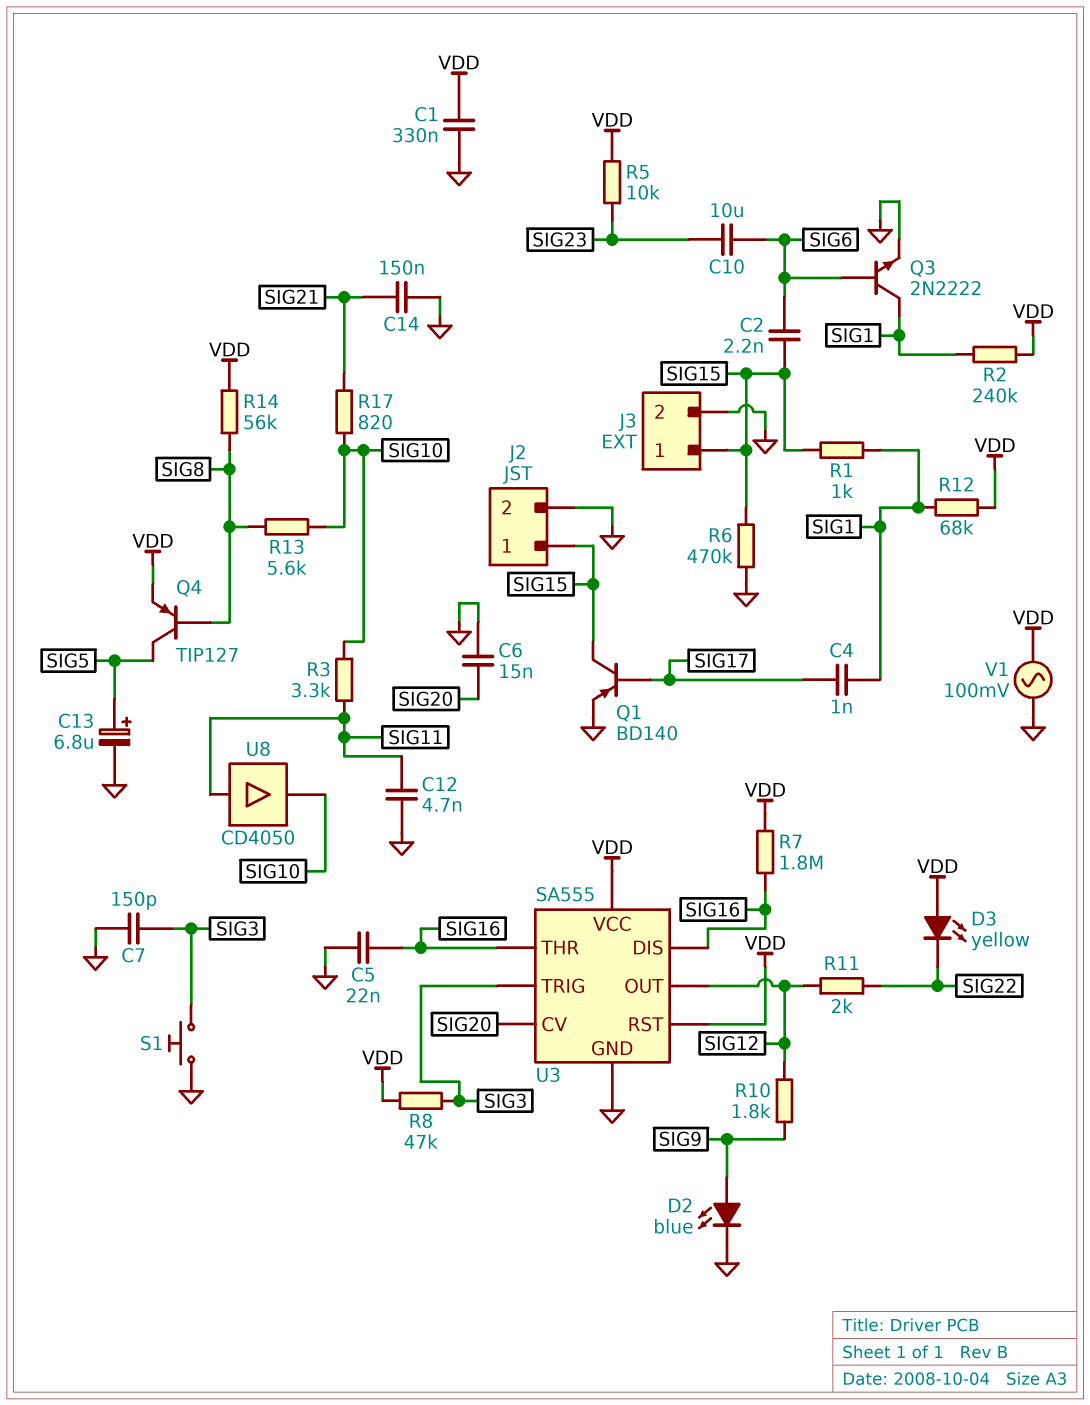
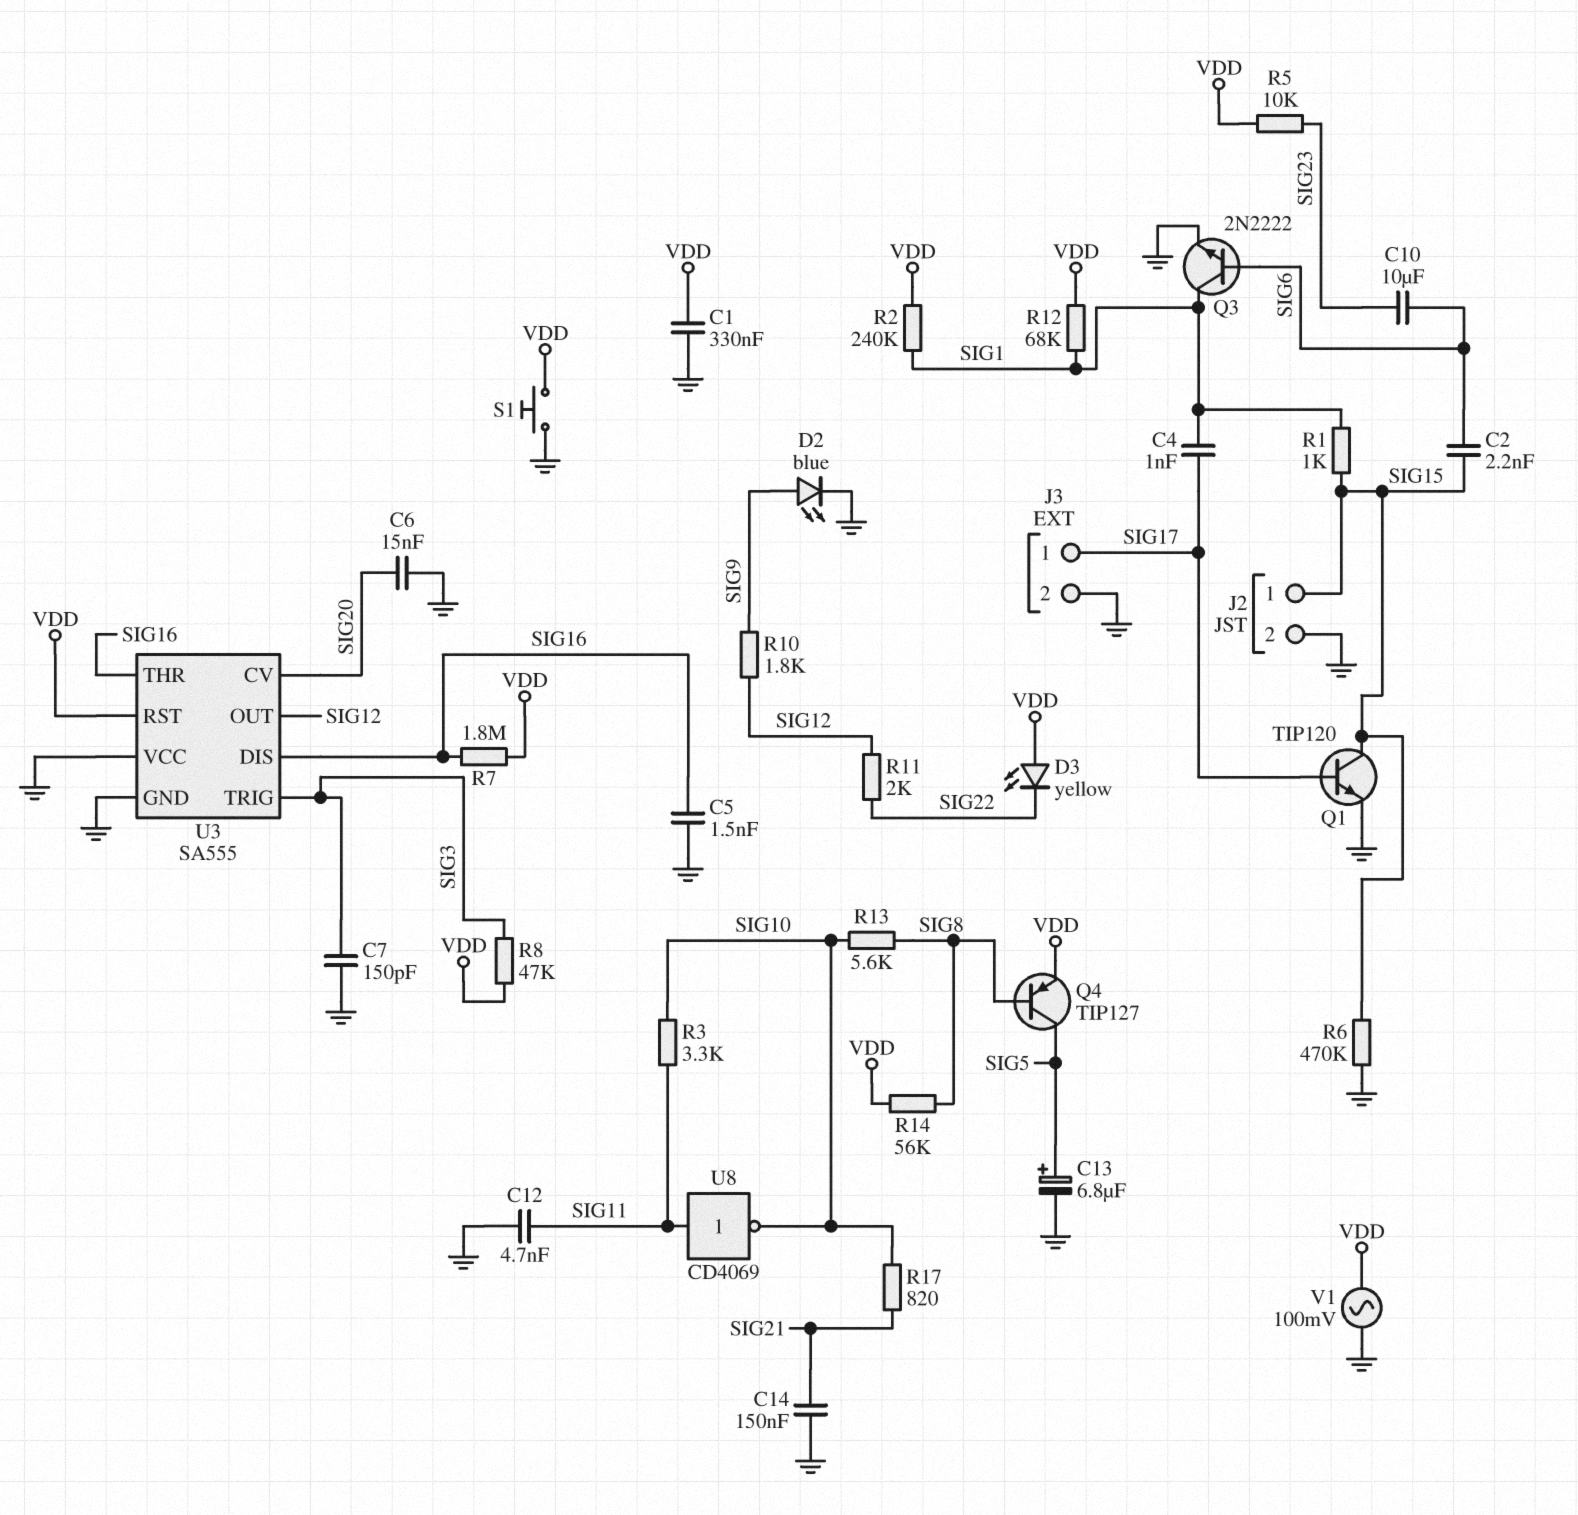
C5: 22nF (GND, SIG16) -> 1.5nF (GND, SIG16)
J3 pin 1: SIG15 -> SIG17
Q1: PNP BD140 (B SIG17, C SIG15, E GND) -> NPN TIP120 (B SIG17, C SIG15, E GND)
S1: button (GND, SIG3) -> button (GND, VDD)
U3 pin VCC: VDD -> GND
U8: buffer CD4050 (in SIG11, out SIG10) -> NOT CD4069 (in SIG11, out SIG10)

